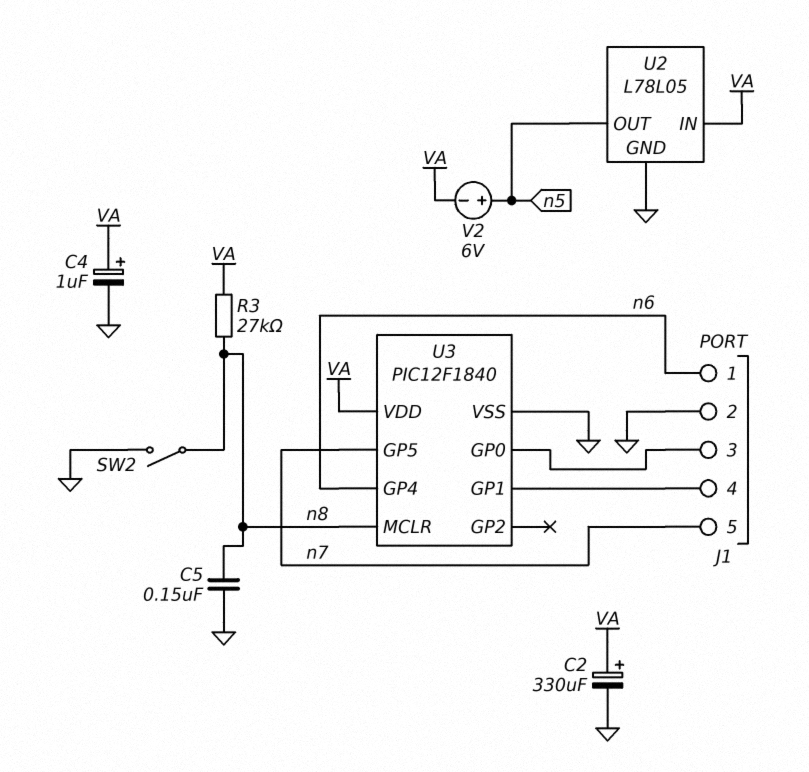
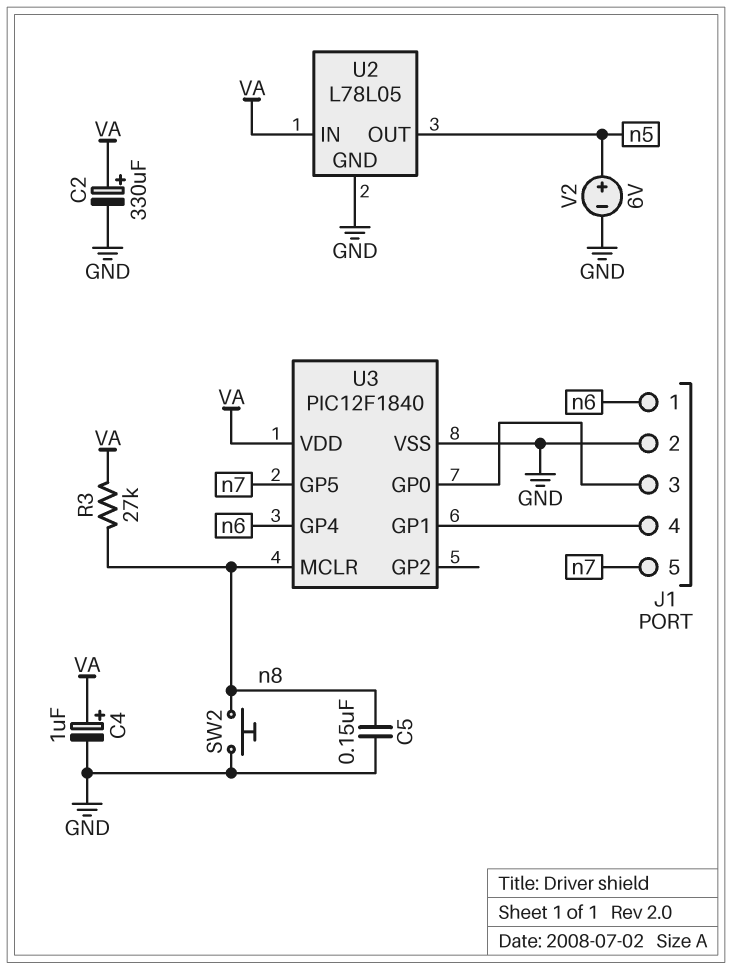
SW2: switch (GND, n8) -> button (GND, n8)
V2: 6V (plus n5, minus VA) -> 6V (plus n5, minus GND)

